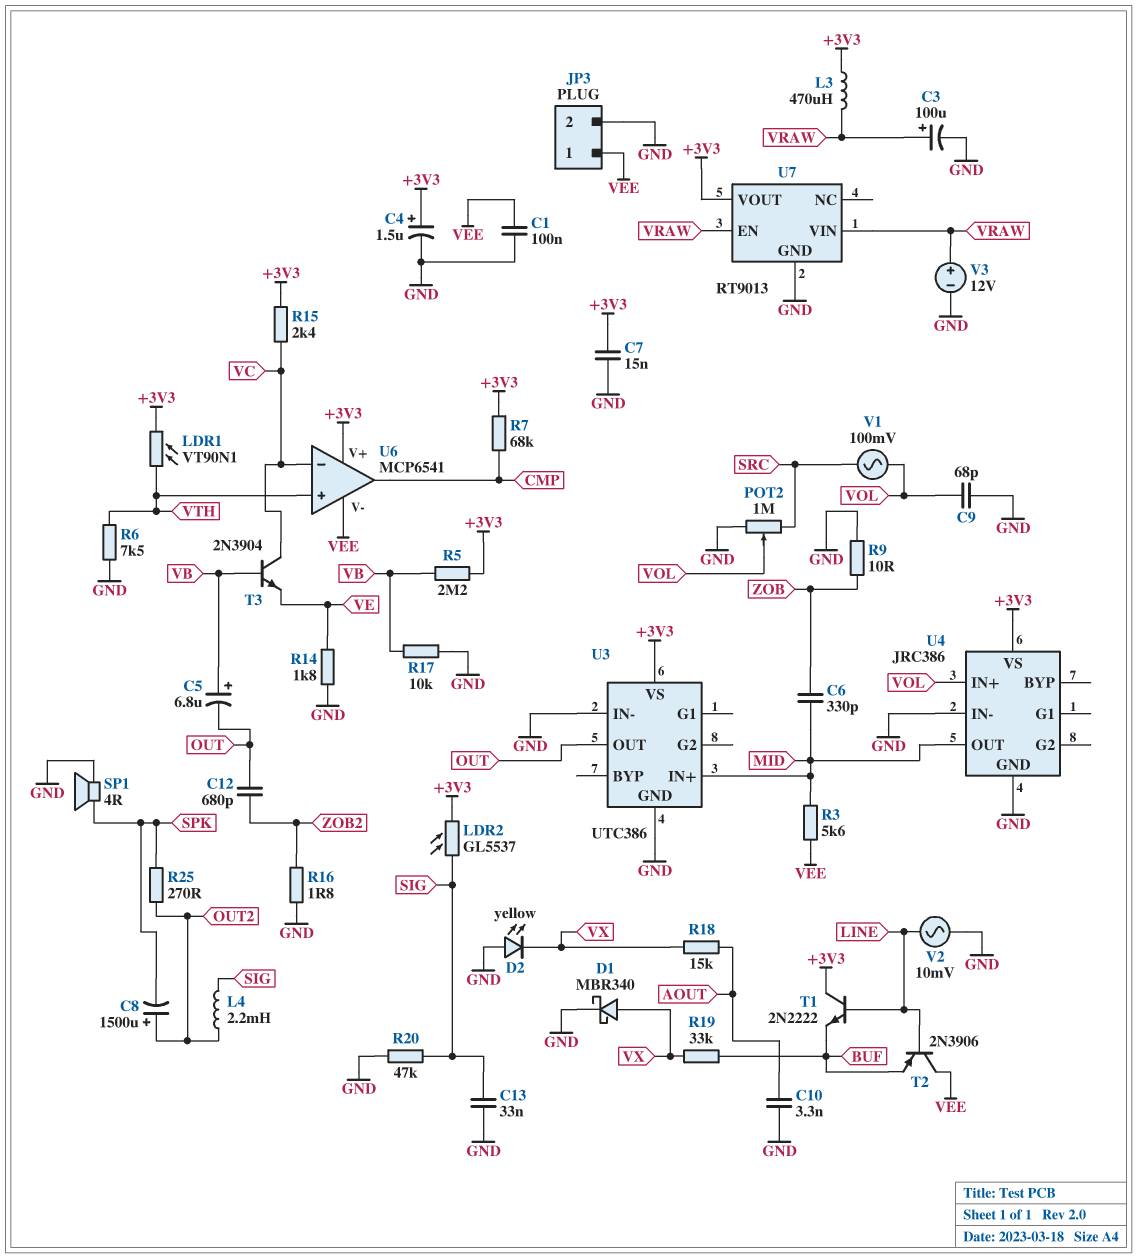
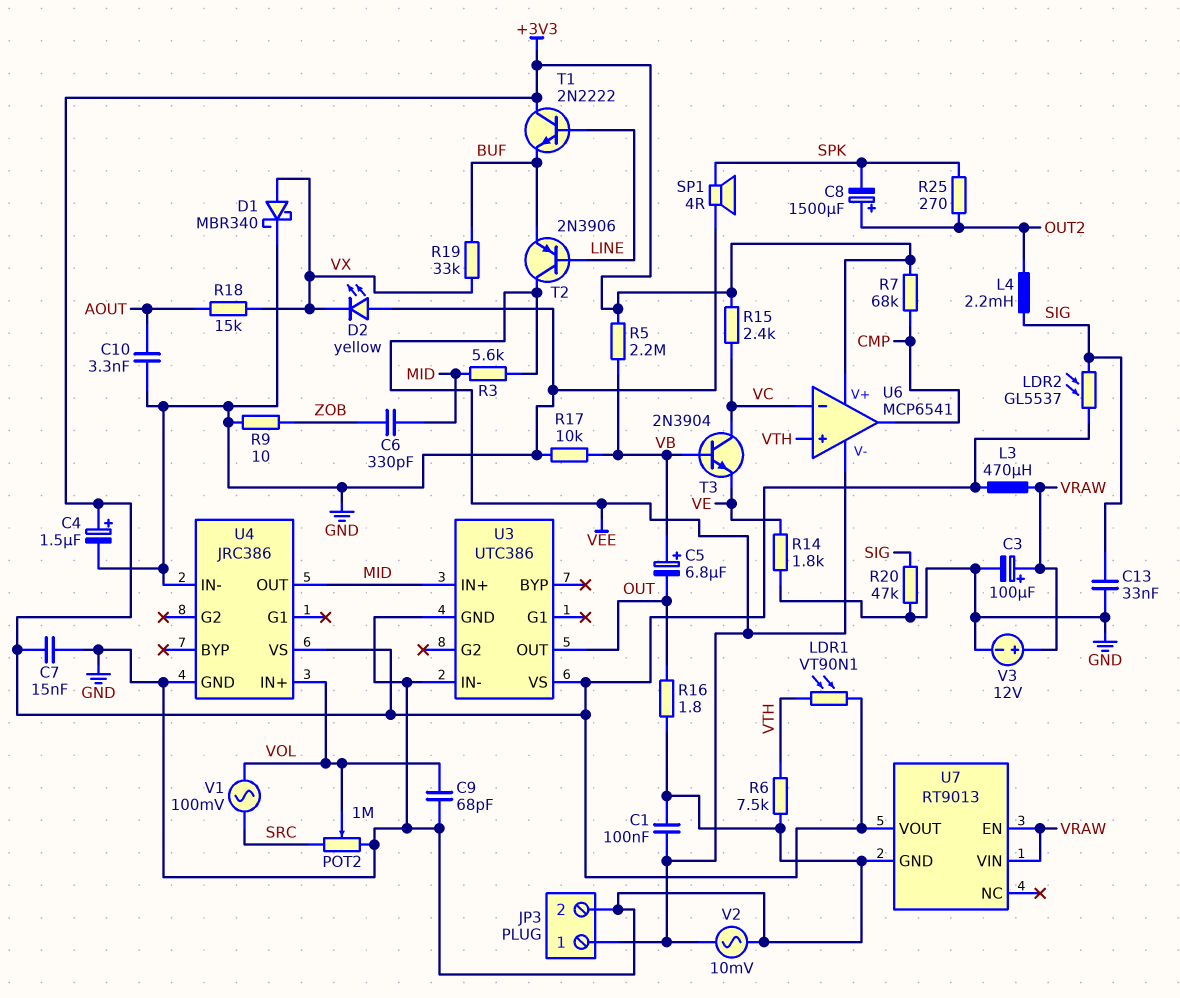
C12: 680pF (OUT, ZOB2) -> none
R16: 1.8 (GND, ZOB2) -> 1.8 (GND, OUT)
V2: AC 10mV (GND, LINE) -> AC 10mV (GND, VEE)

